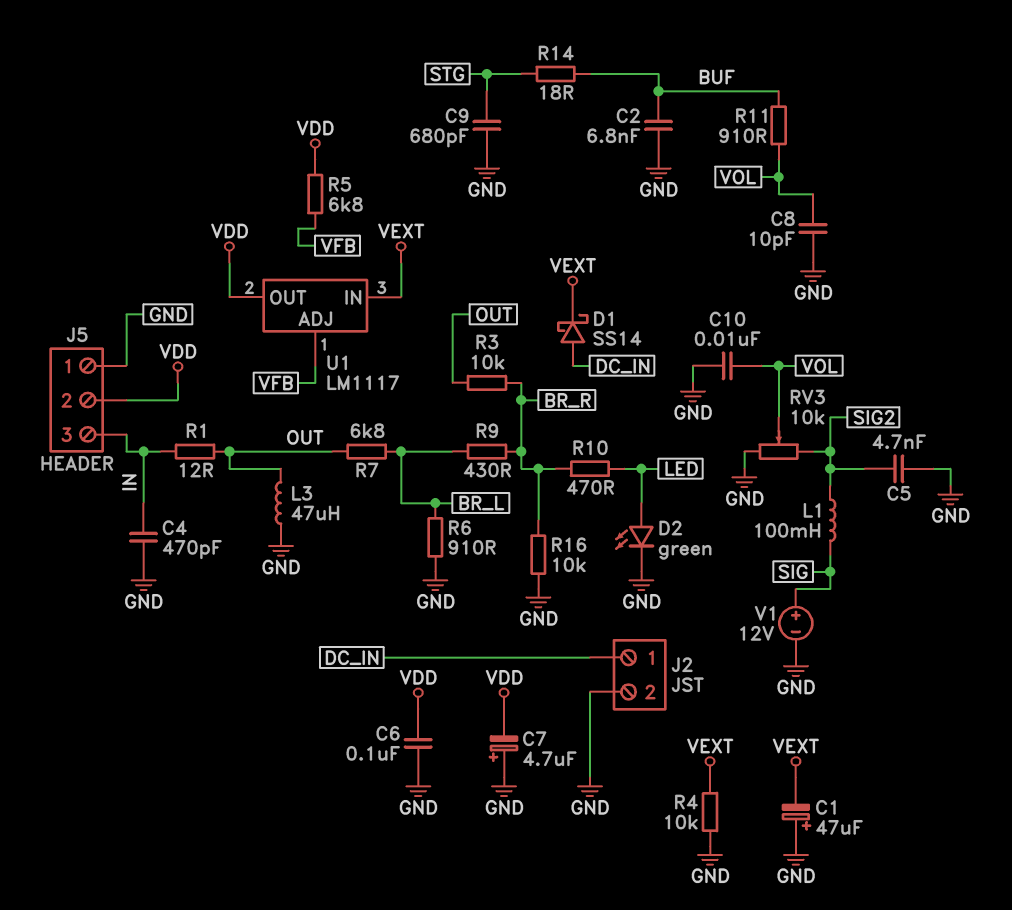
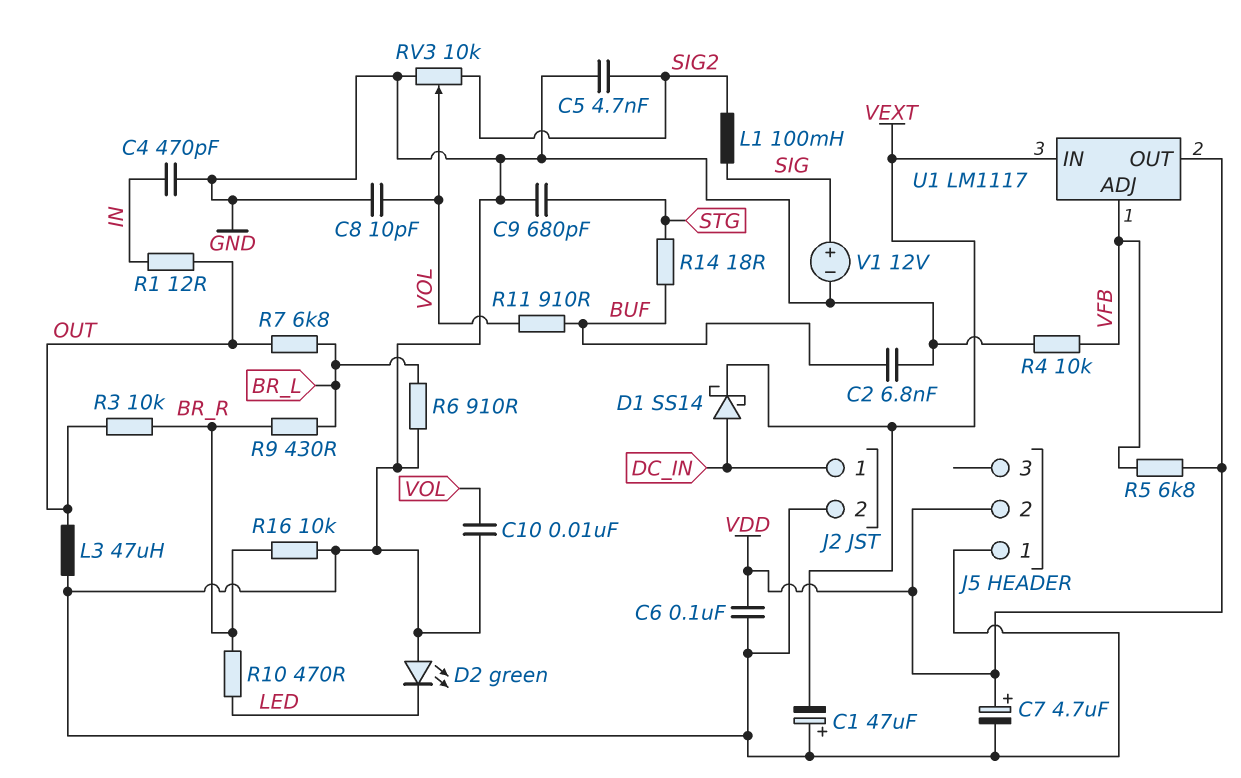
C7: 4.7uF (plus GND, minus VDD) -> 4.7uF (plus VDD, minus GND)
D2: LED green (A LED, K GND) -> LED green (A GND, K LED)
J5 pin 3: IN -> none
R4: 10k (GND, VEXT) -> 10k (GND, VFB)

